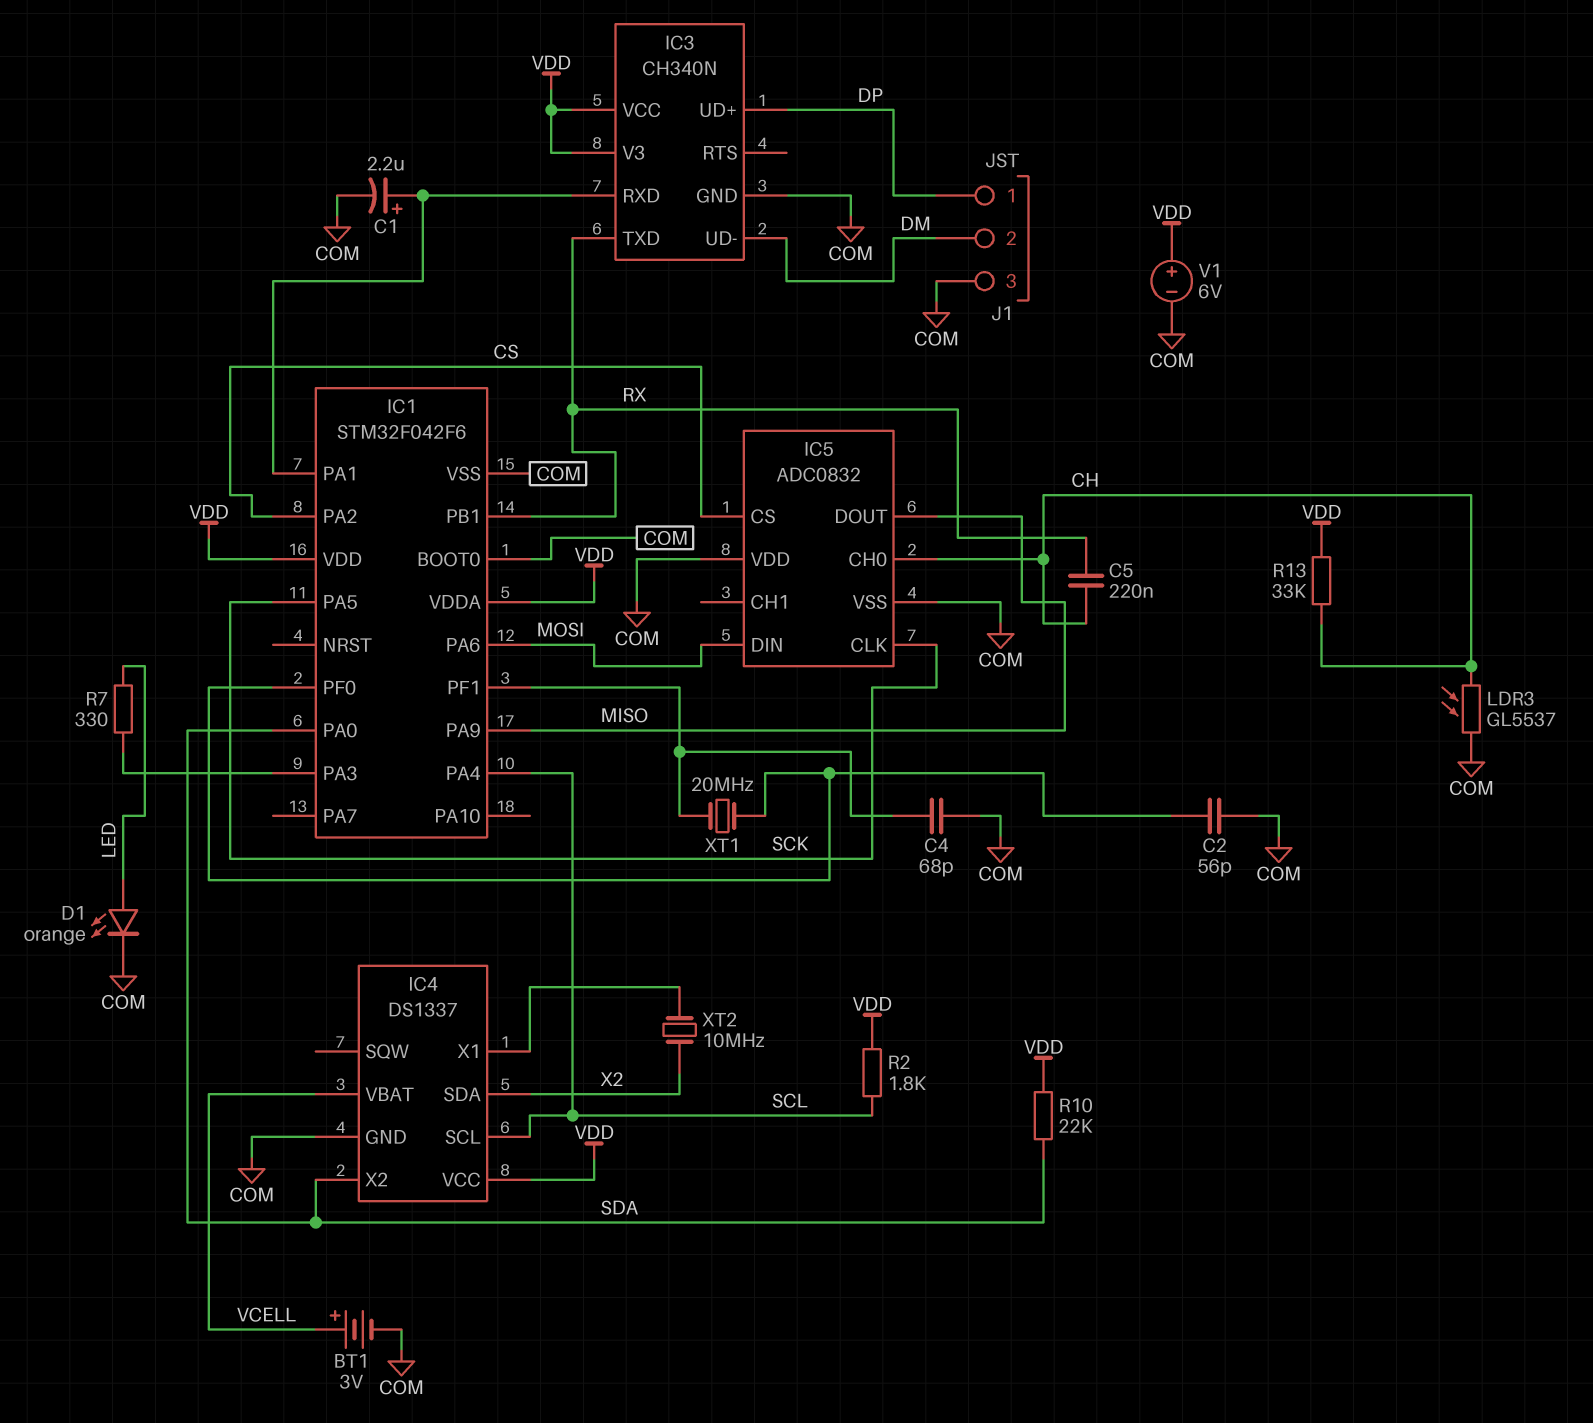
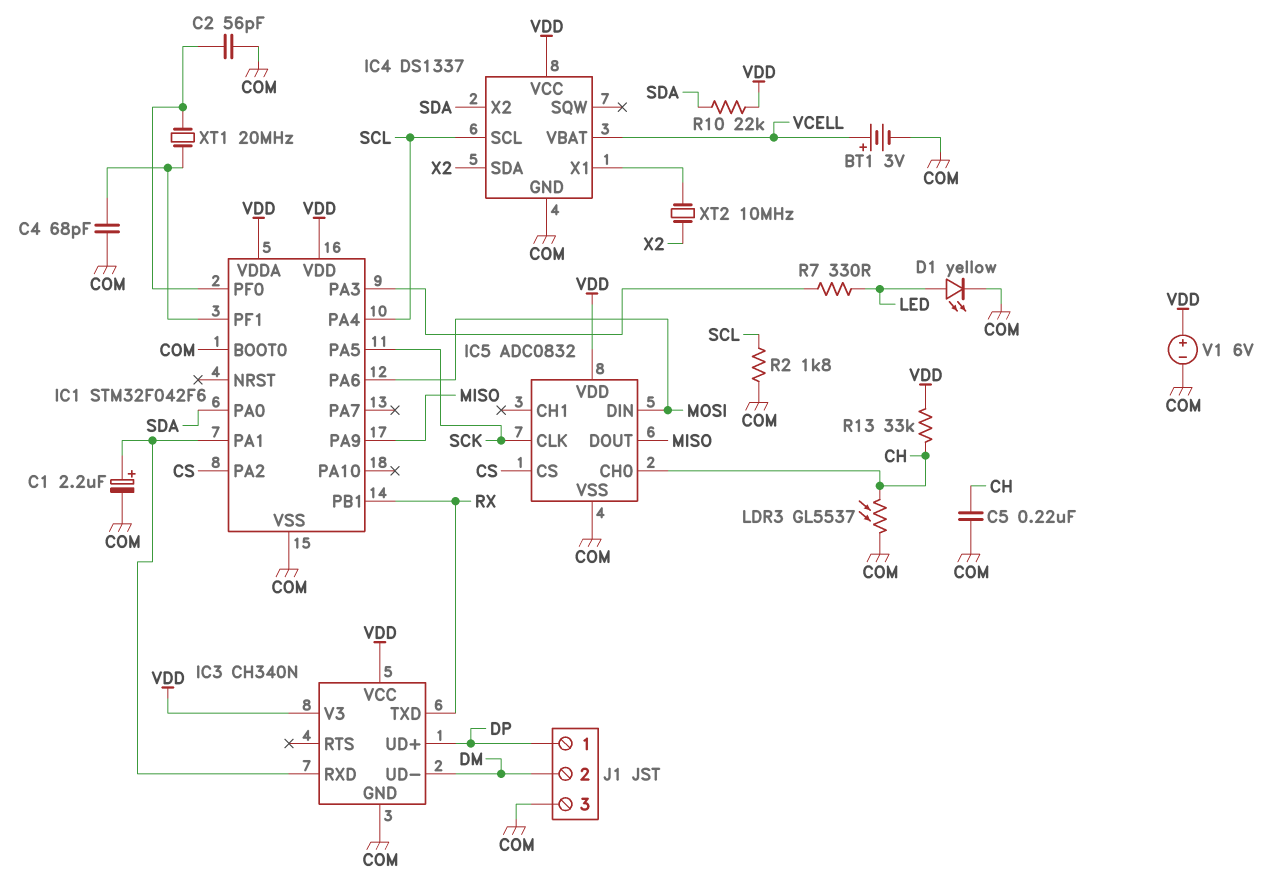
C5: 220nF (CH, RX) -> 220nF (CH, COM)
D1: LED orange (A LED, K COM) -> LED yellow (A LED, K COM)
IC5 pin VDD: COM -> VDD
R2: 1.8k (SCL, VDD) -> 1.8k (COM, SCL)

